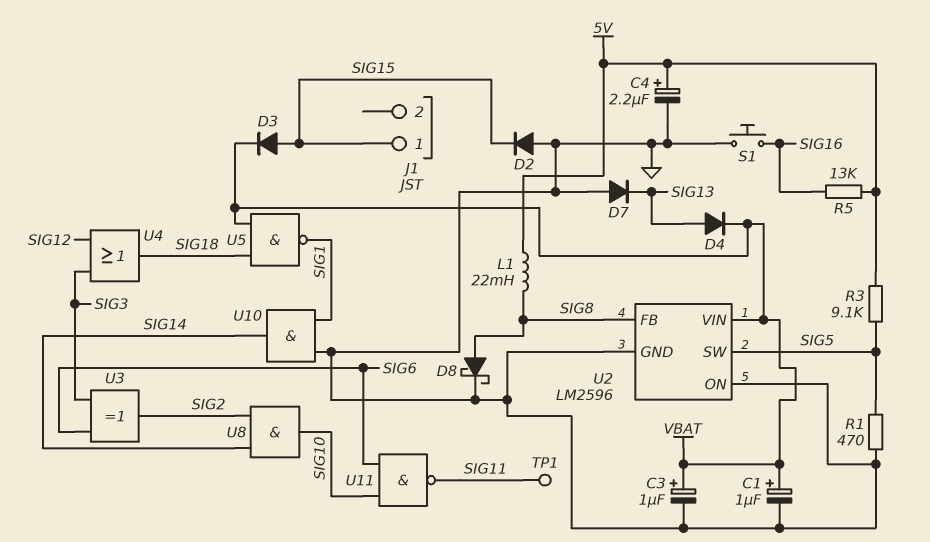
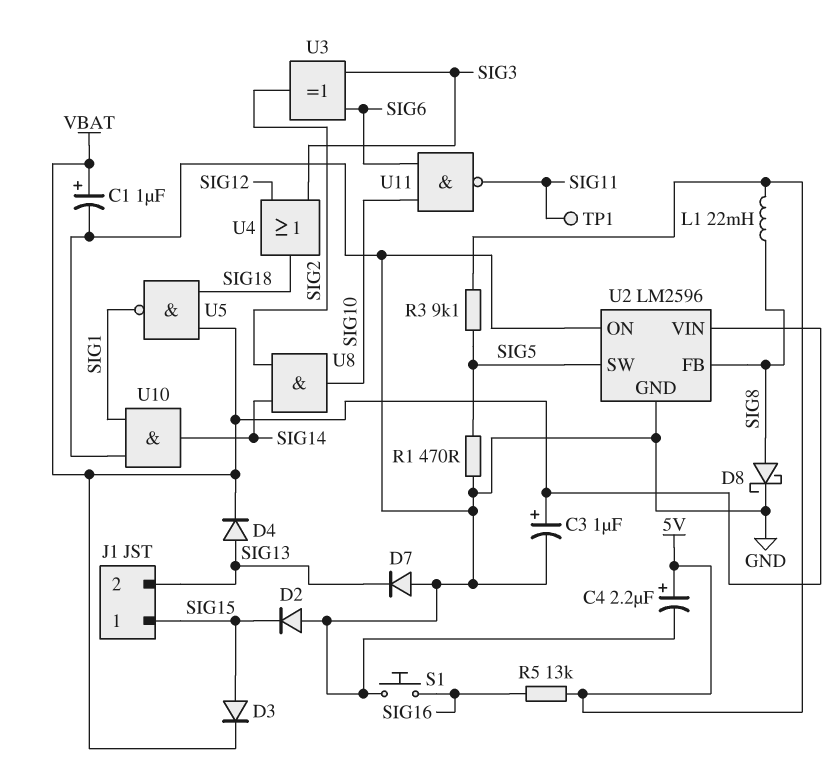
J1 pin 2: none -> SIG13

